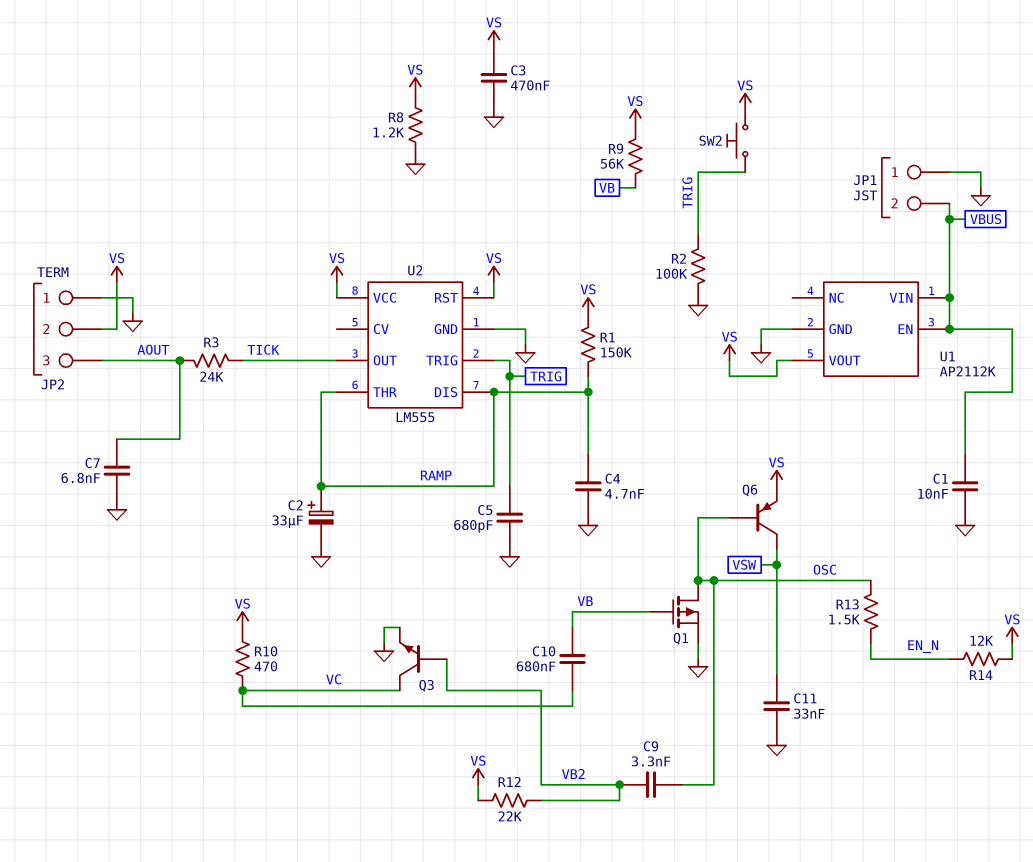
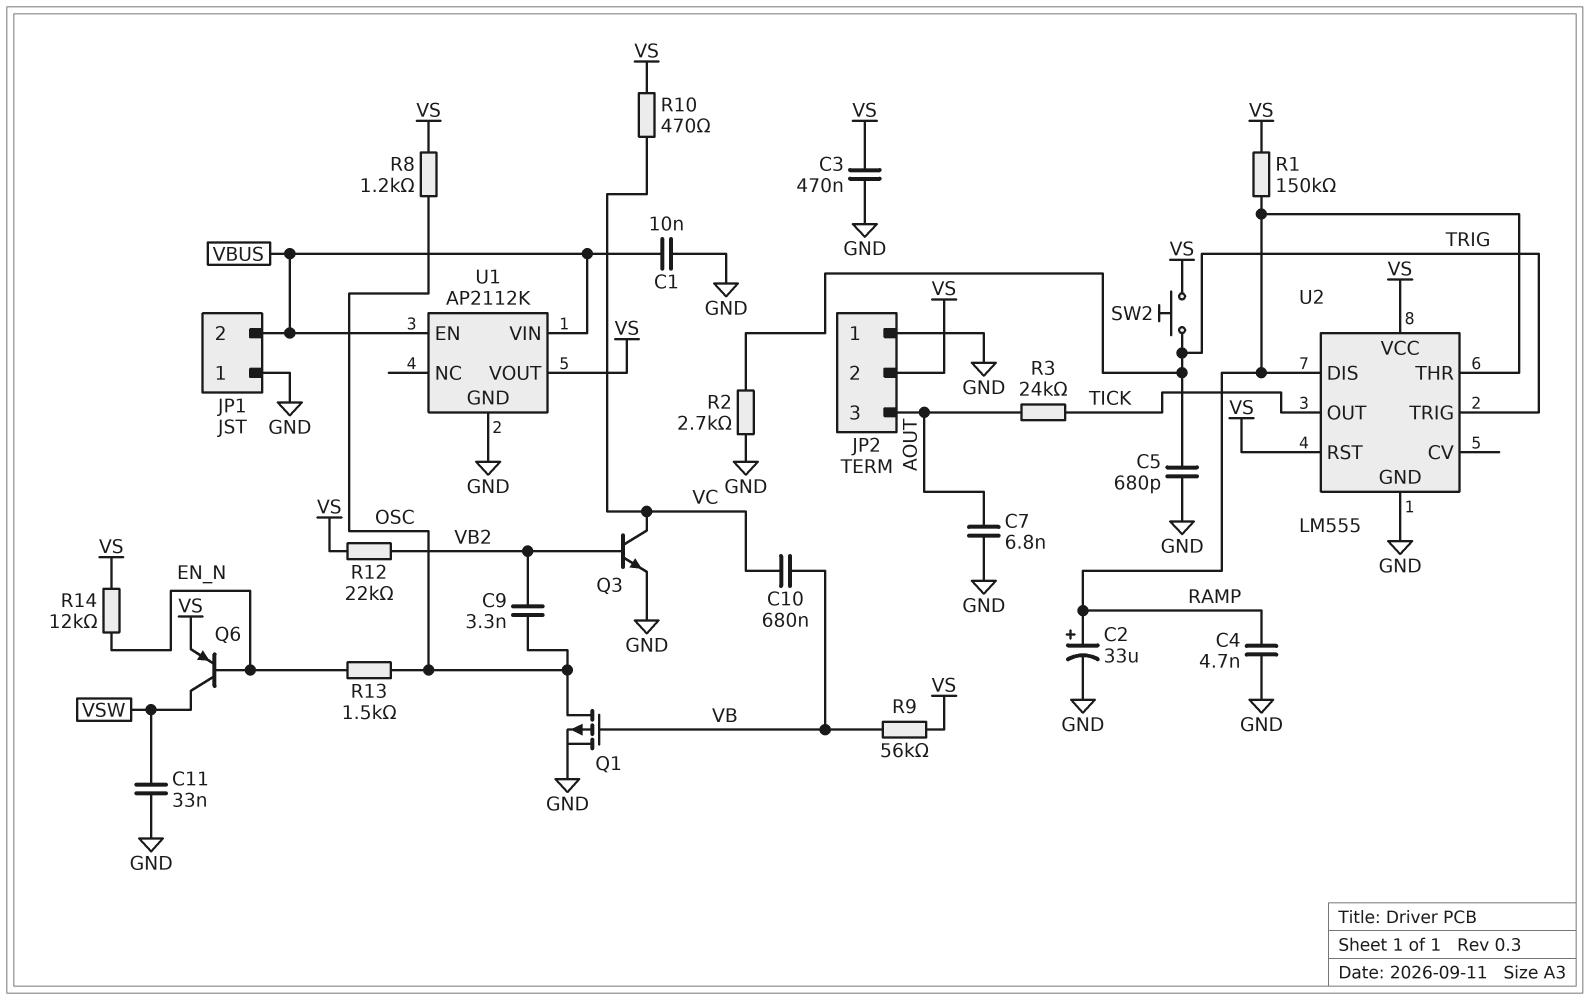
Q6: PNP (B OSC, C VSW, E VS) -> PNP (B EN_N, C VSW, E VS)
R2: 100k (GND, TRIG) -> 2.7k (GND, TRIG)
R8: 1.2k (GND, VS) -> 1.2k (OSC, VS)

